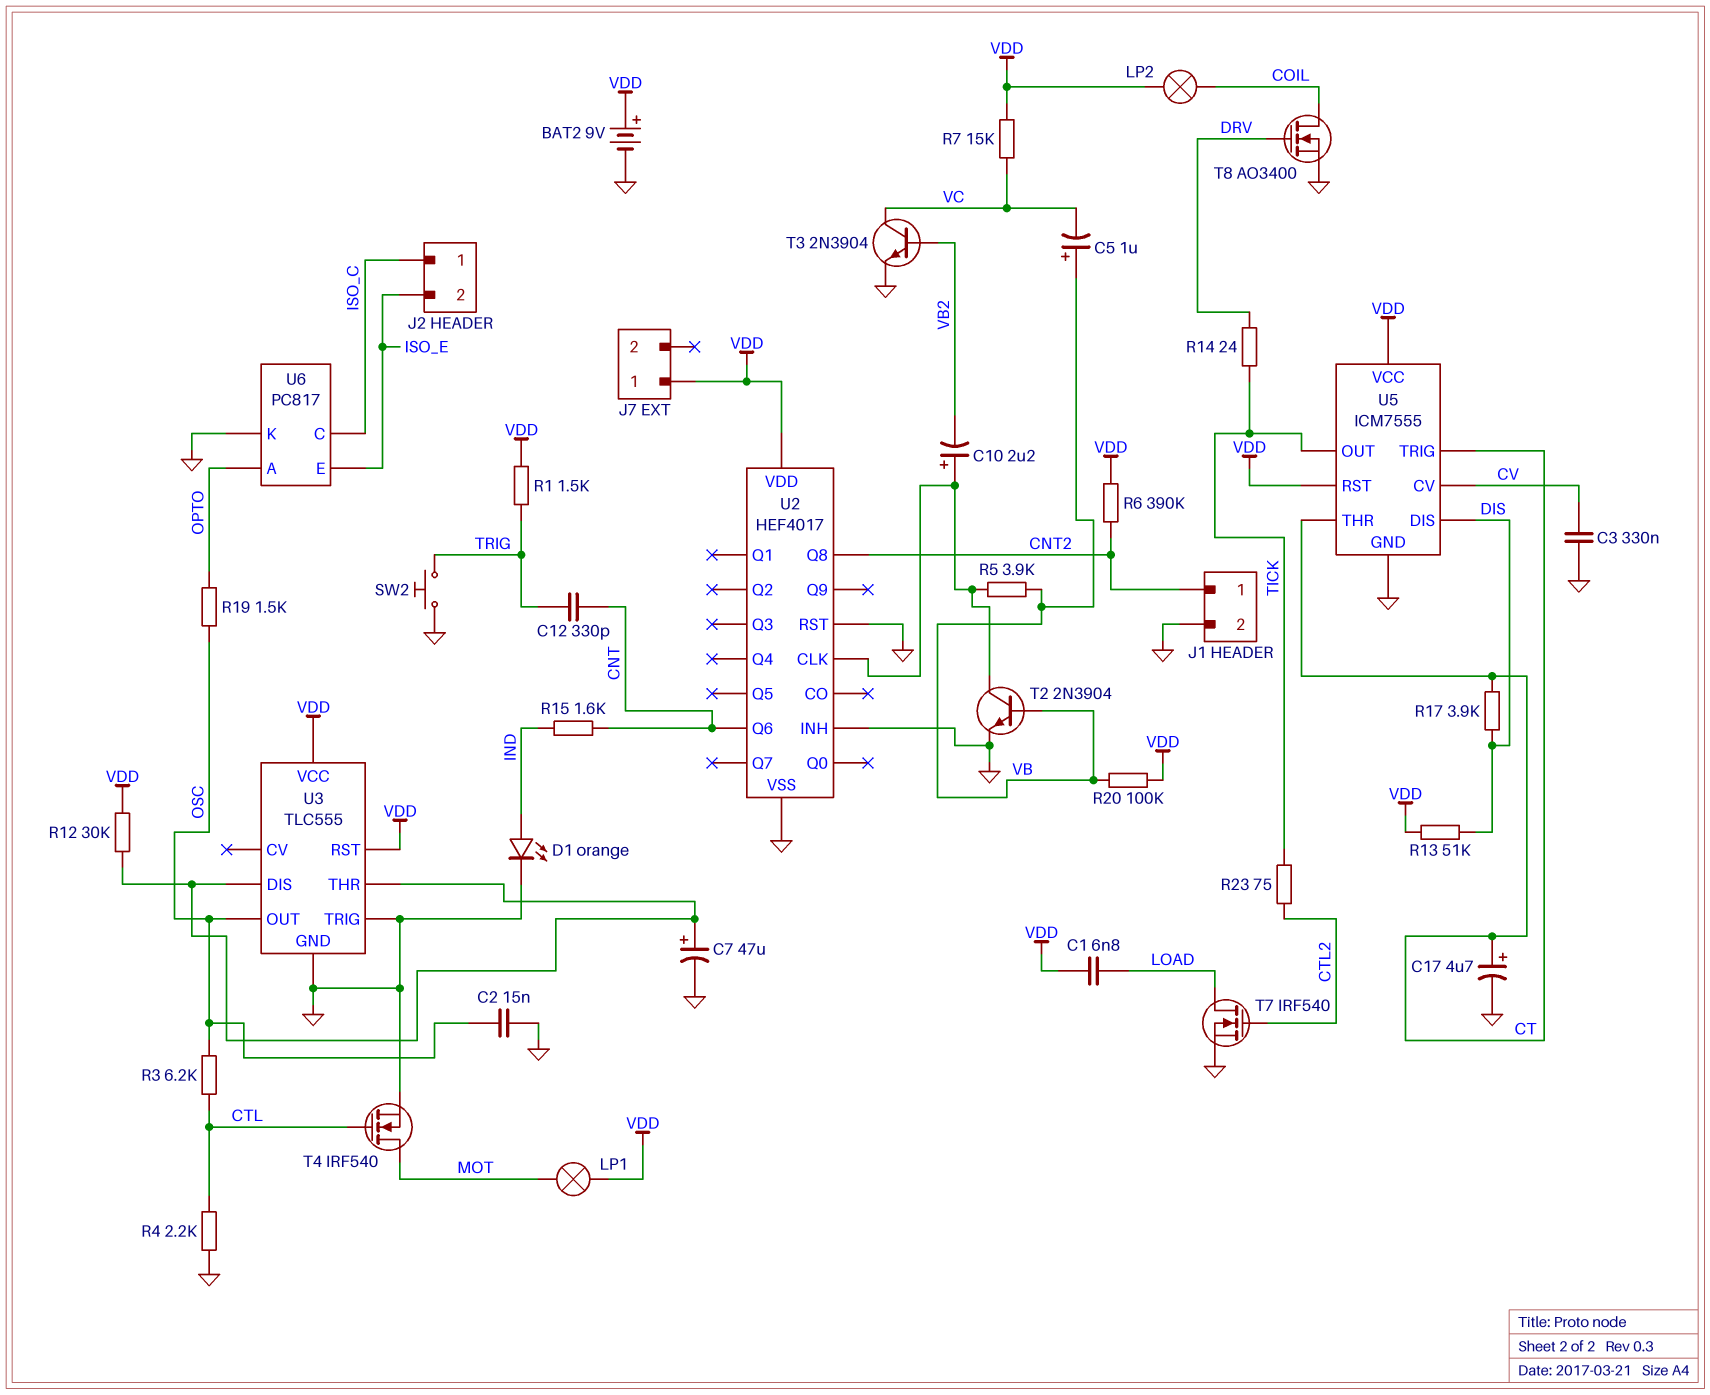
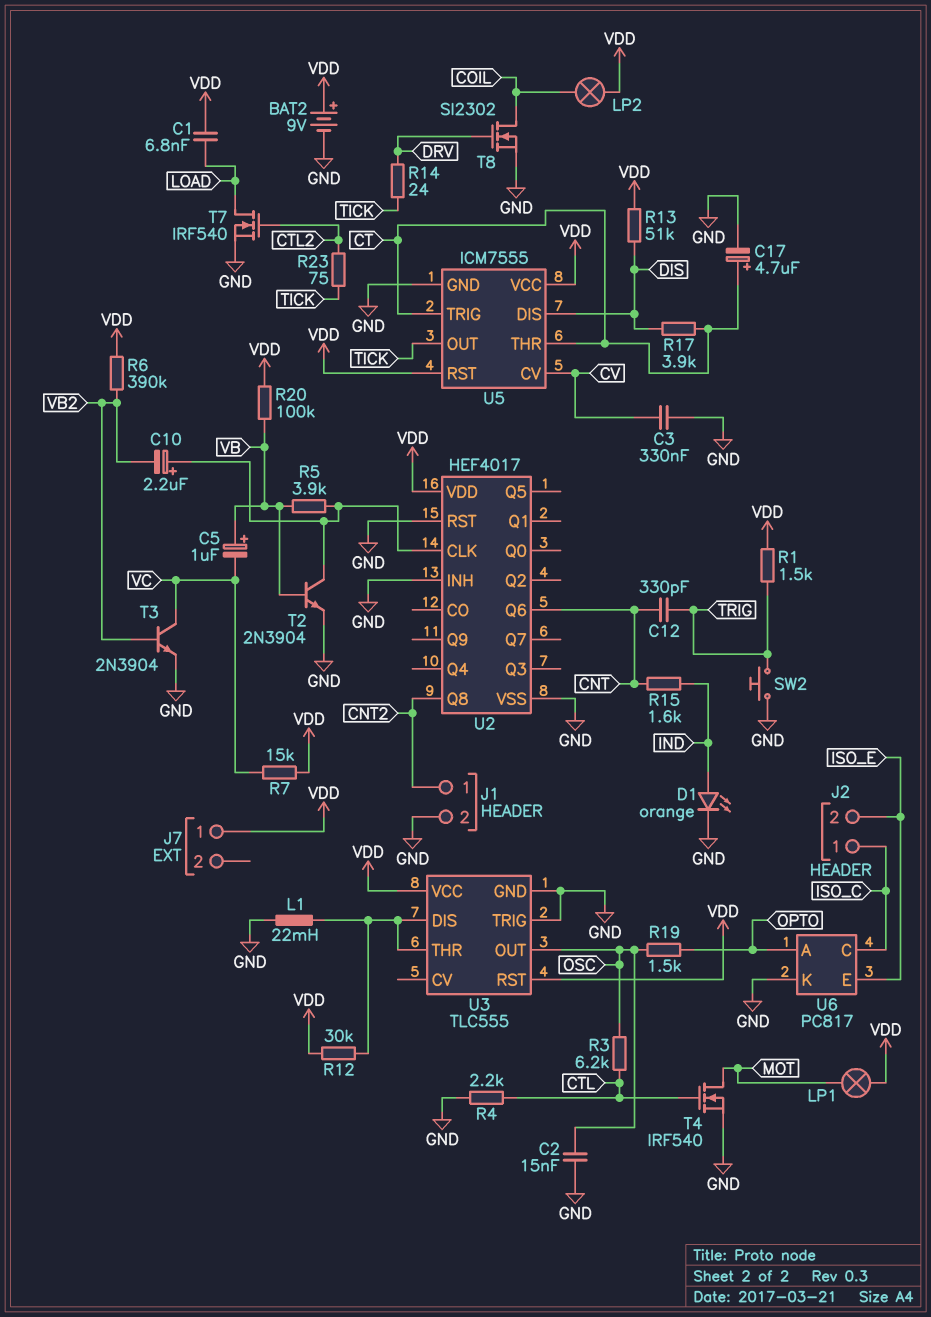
C7: 47uF (plus U3/DIS, minus GND) -> none
L1: none -> 22mH (GND, U3/DIS)
R6: 390k (CNT2, VDD) -> 390k (VB2, VDD)
T8: NMOS AO3400 (G DRV, D COIL, S GND) -> NMOS SI2302 (G DRV, D COIL, S GND)

